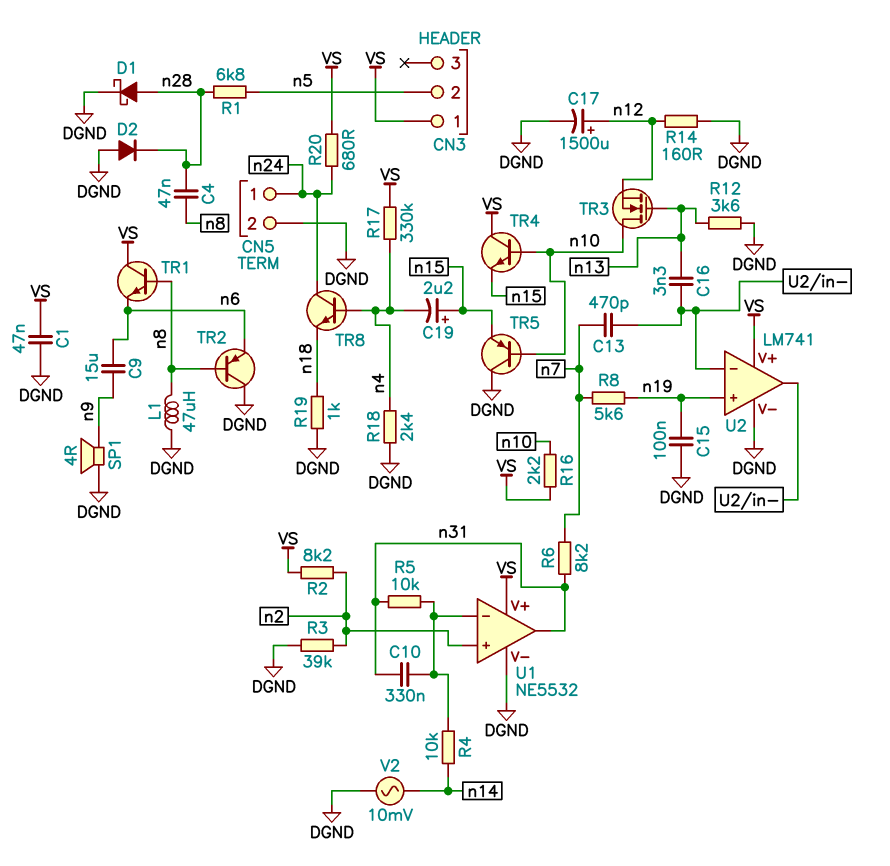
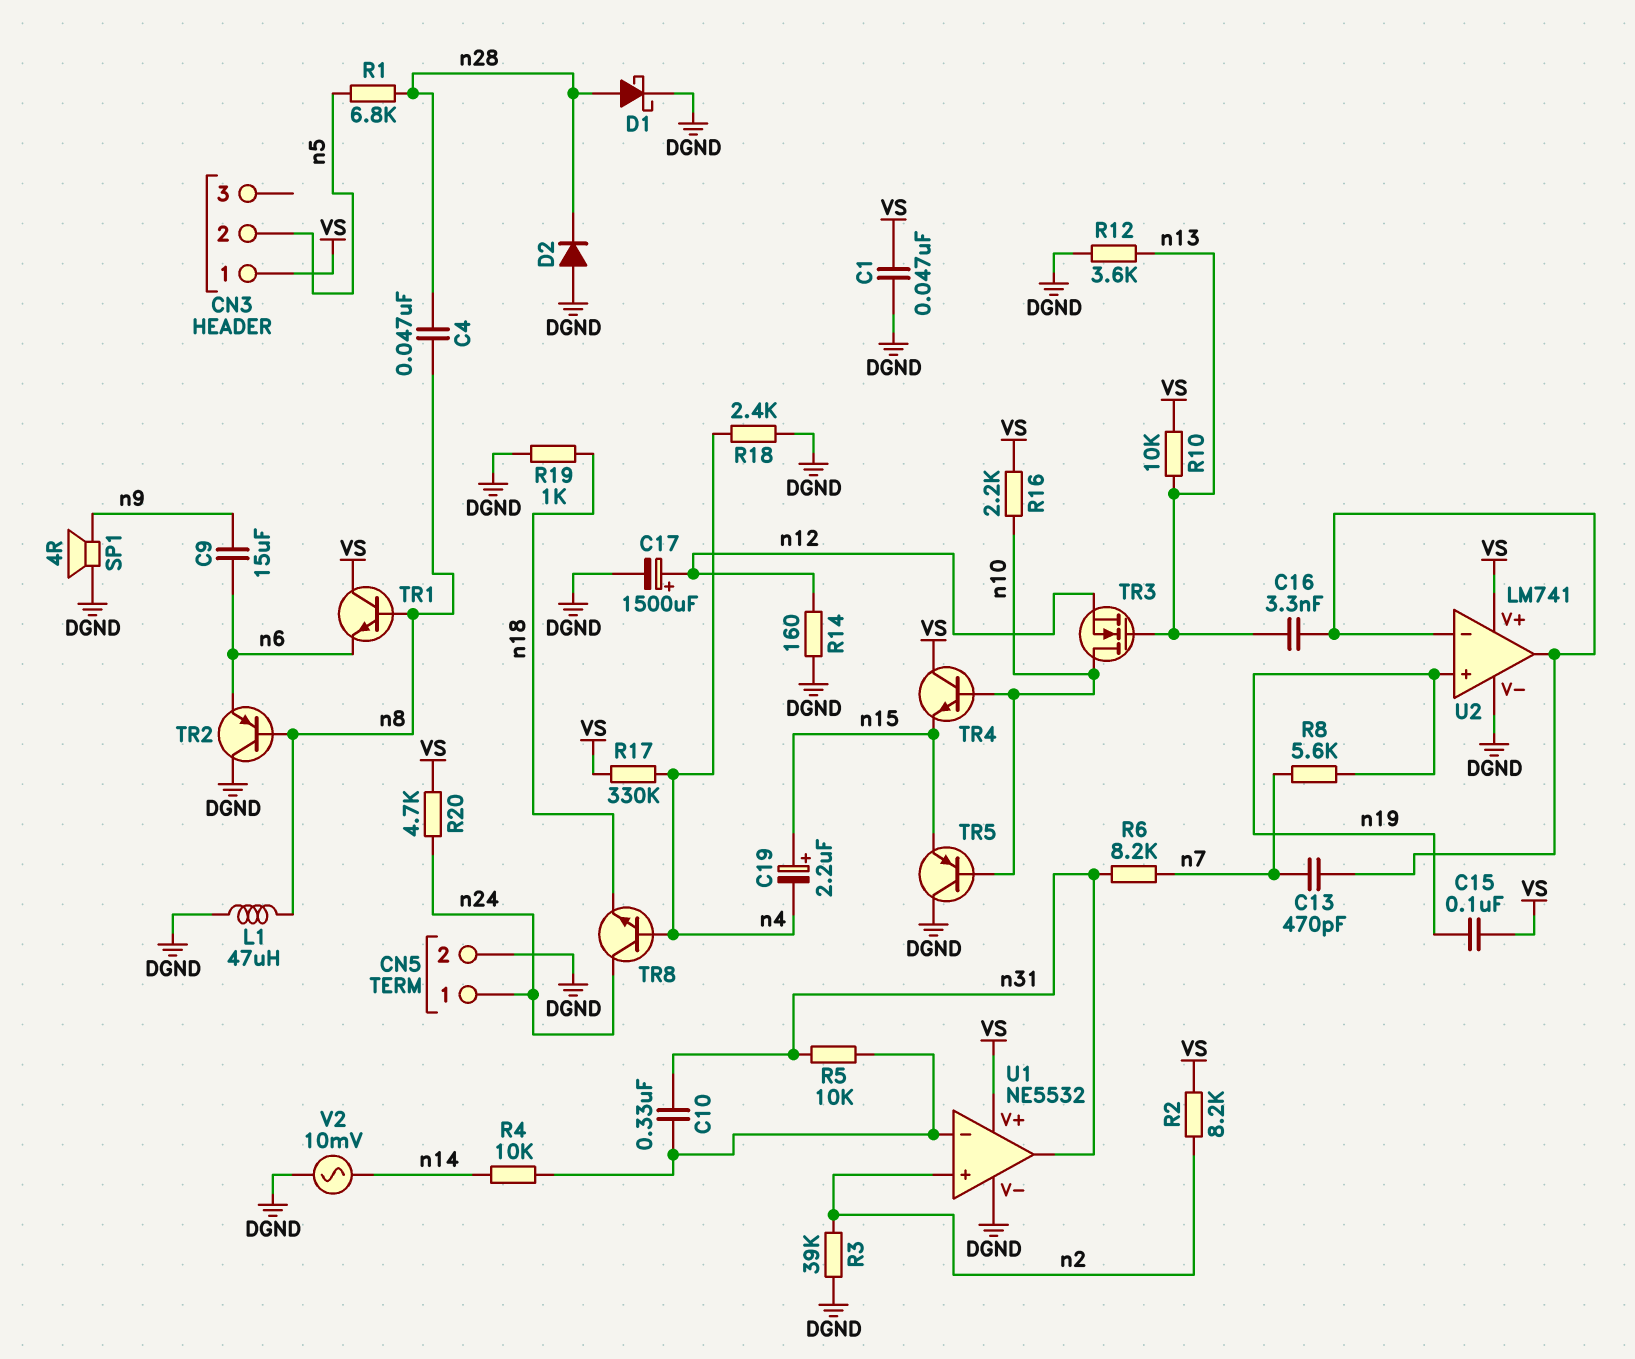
C15: 100nF (DGND, n19) -> 100nF (VS, n19)
R10: none -> 10k (VS, n13)
R20: 680 (VS, n24) -> 4.7k (VS, n24)

